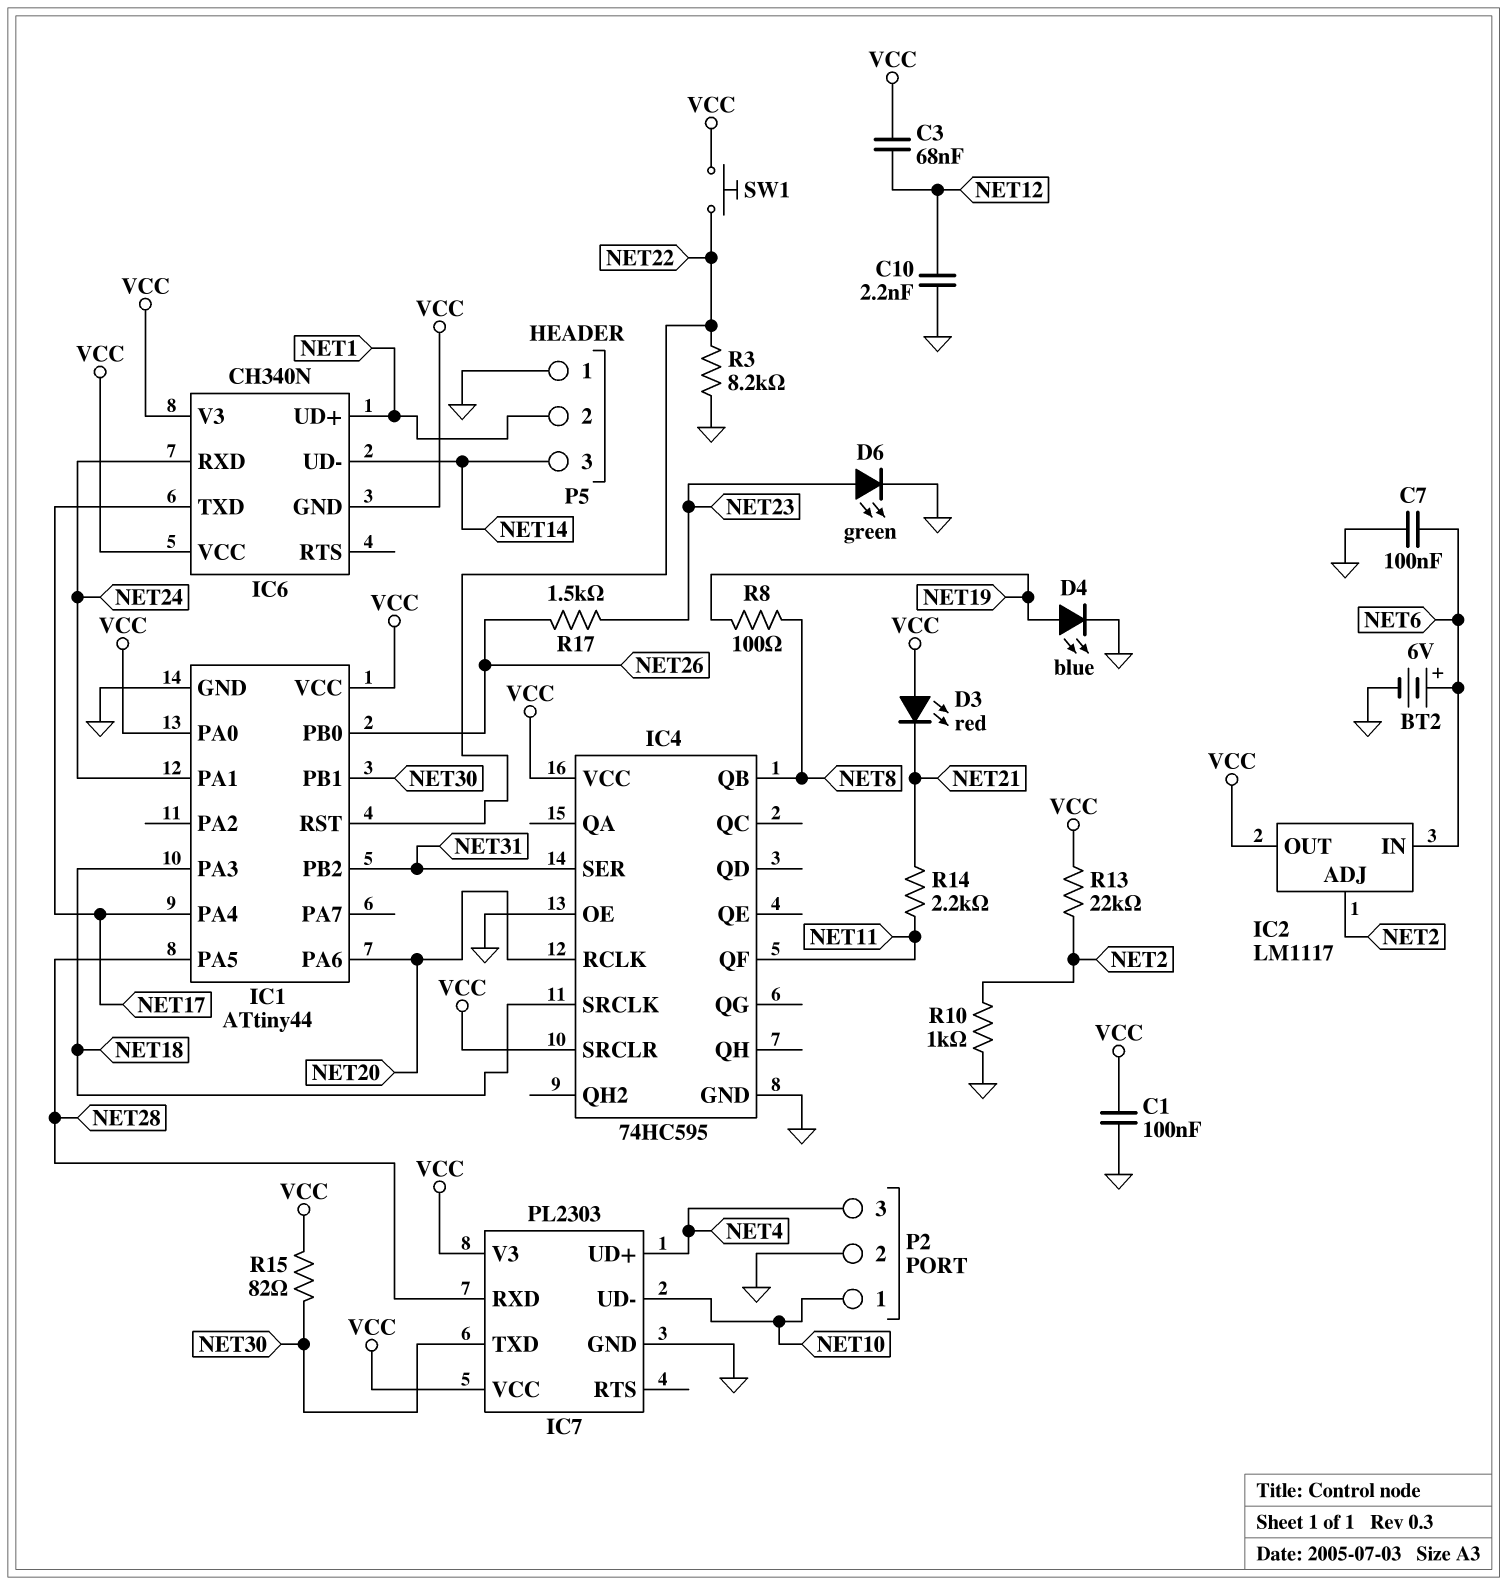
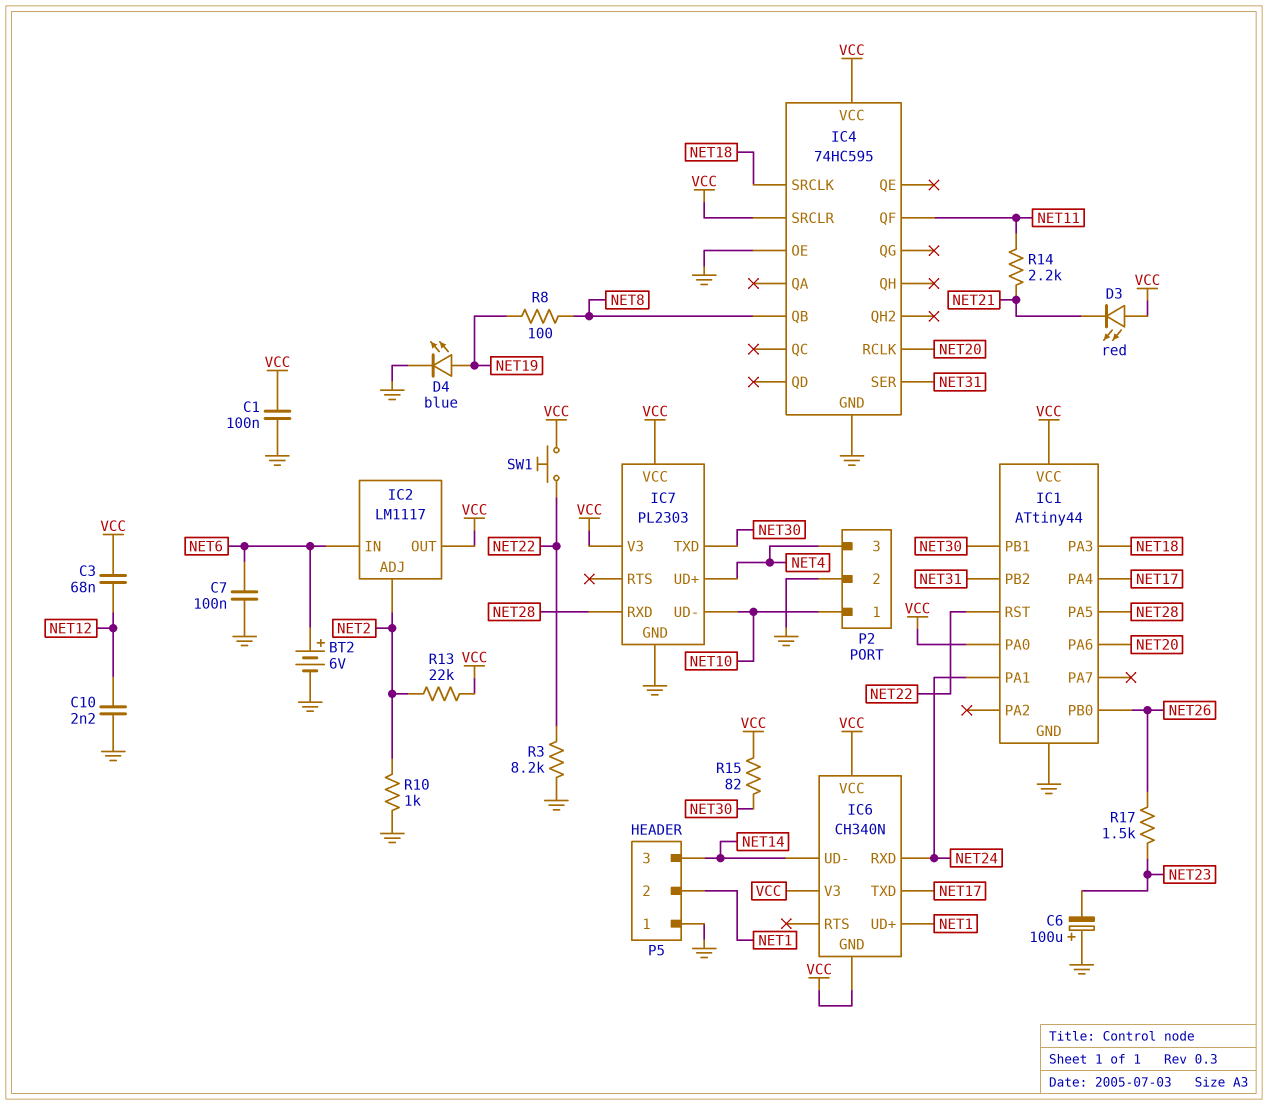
C6: none -> 100uF (plus GND, minus NET23)
D6: LED green (A NET23, K GND) -> none

